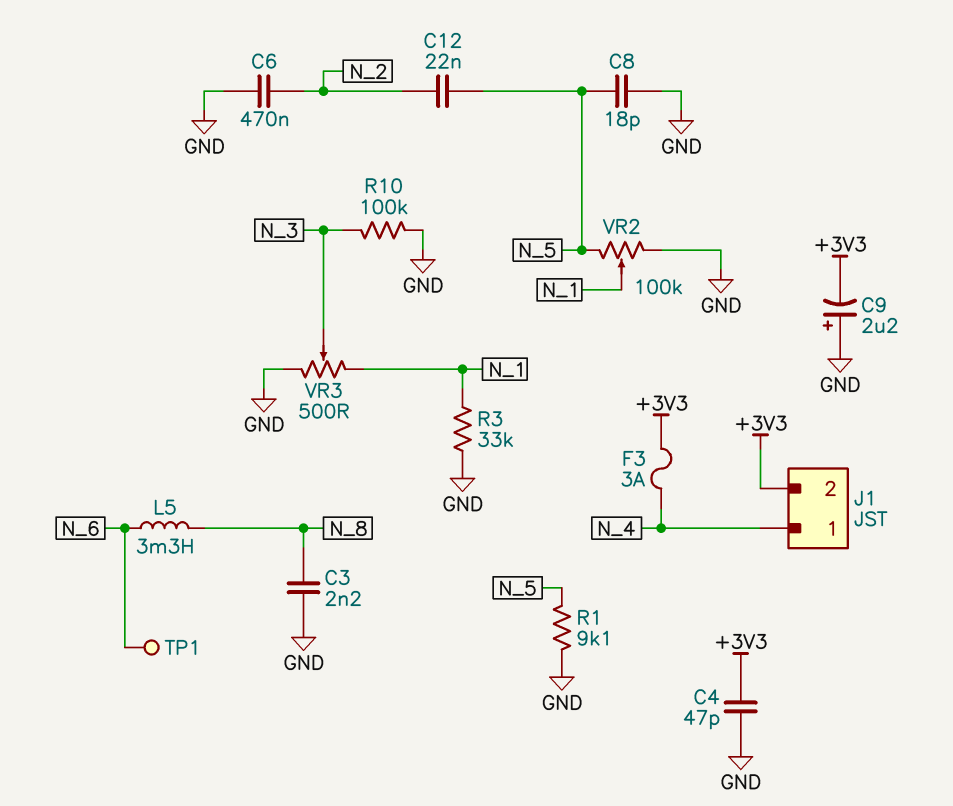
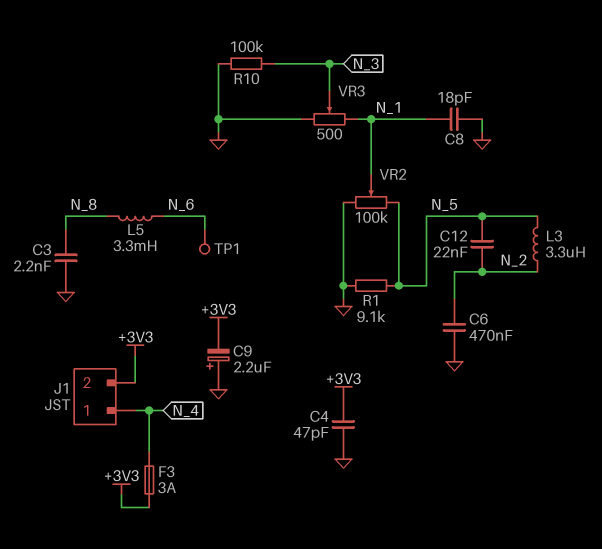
C8: 18pF (GND, N_5) -> 18pF (GND, N_1)
L3: none -> 3.3uH (N_2, N_5)
R3: 33k (GND, N_1) -> none

